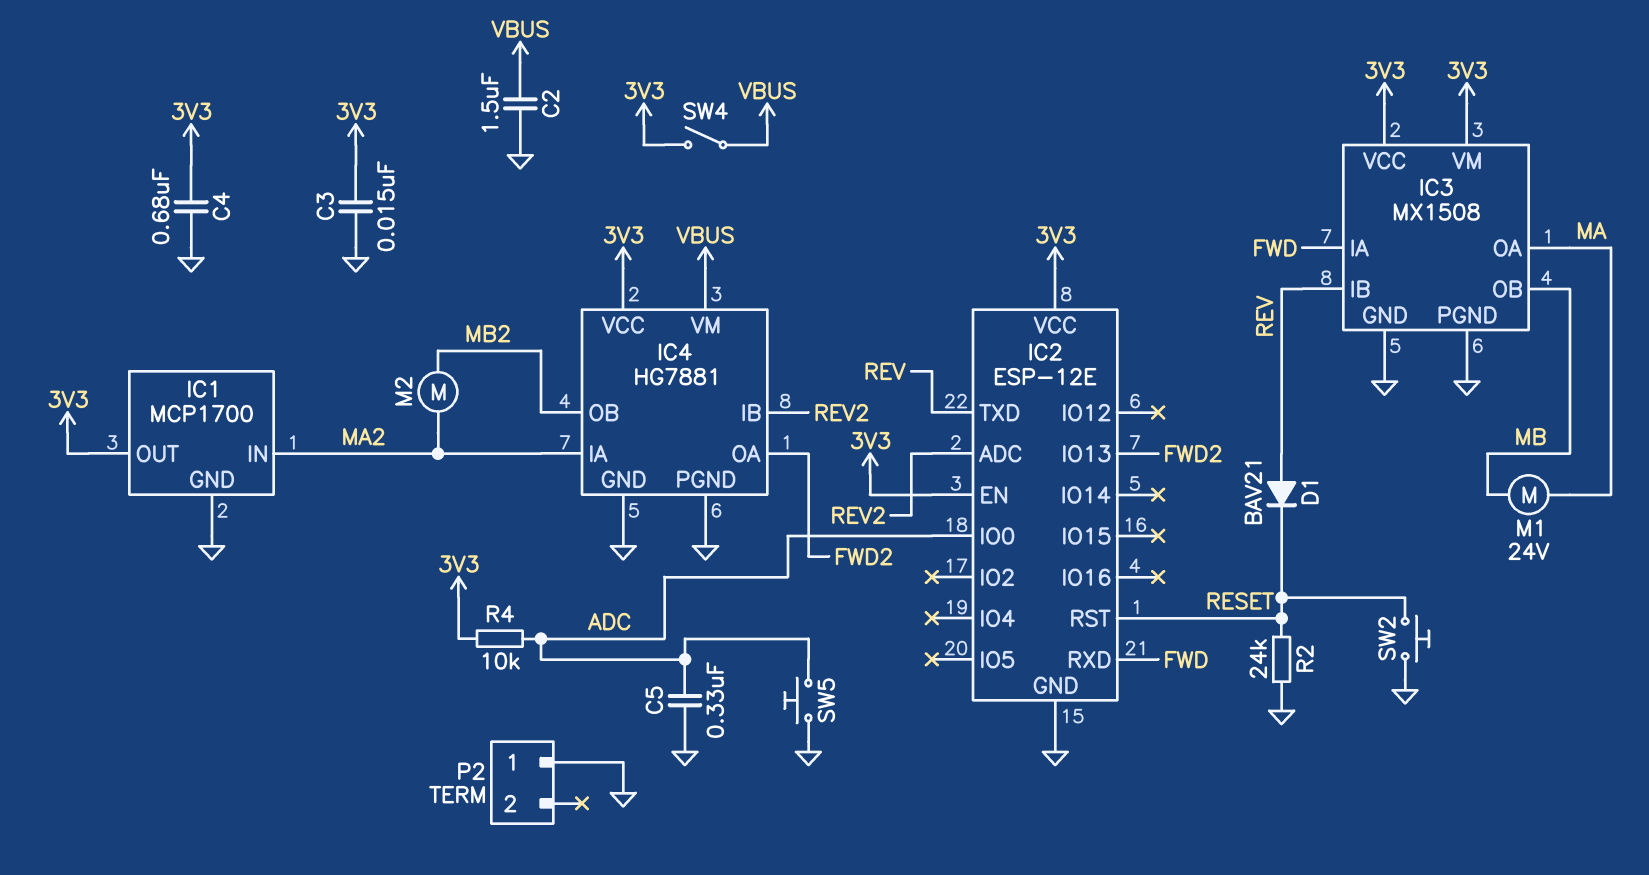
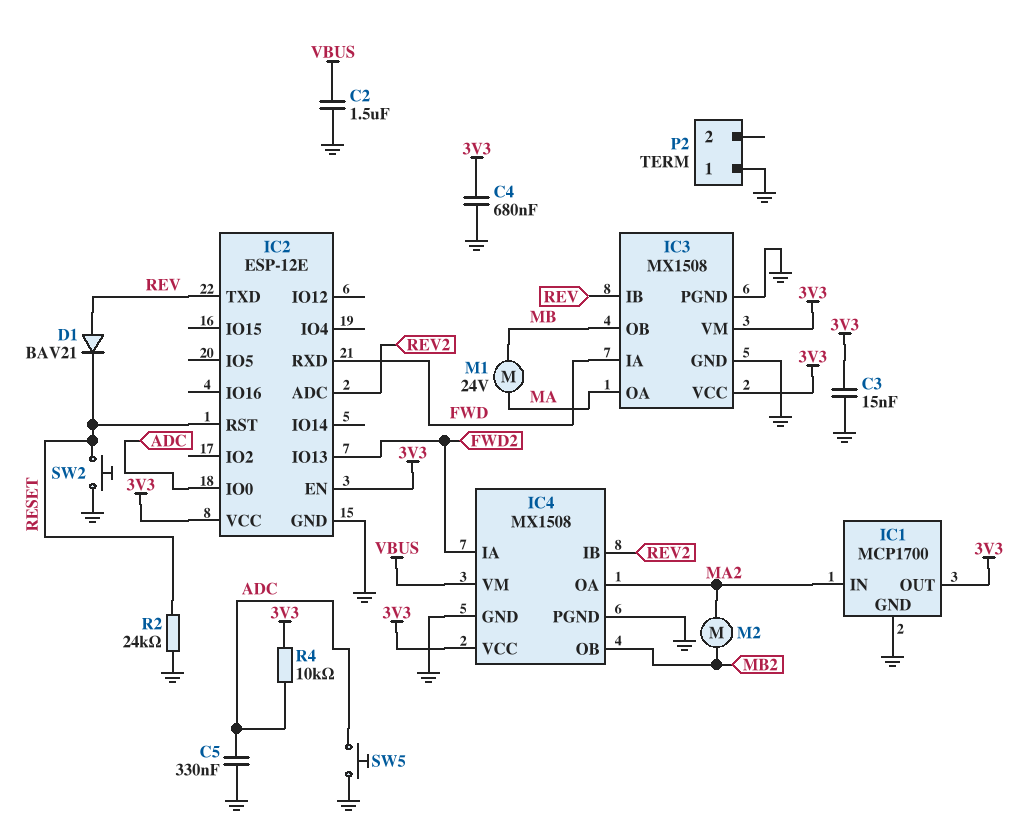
IC4: HG7881 -> MX1508
IC4 pin IA: MA2 -> FWD2
IC4 pin OA: FWD2 -> MA2
SW4: switch (3V3, VBUS) -> none

